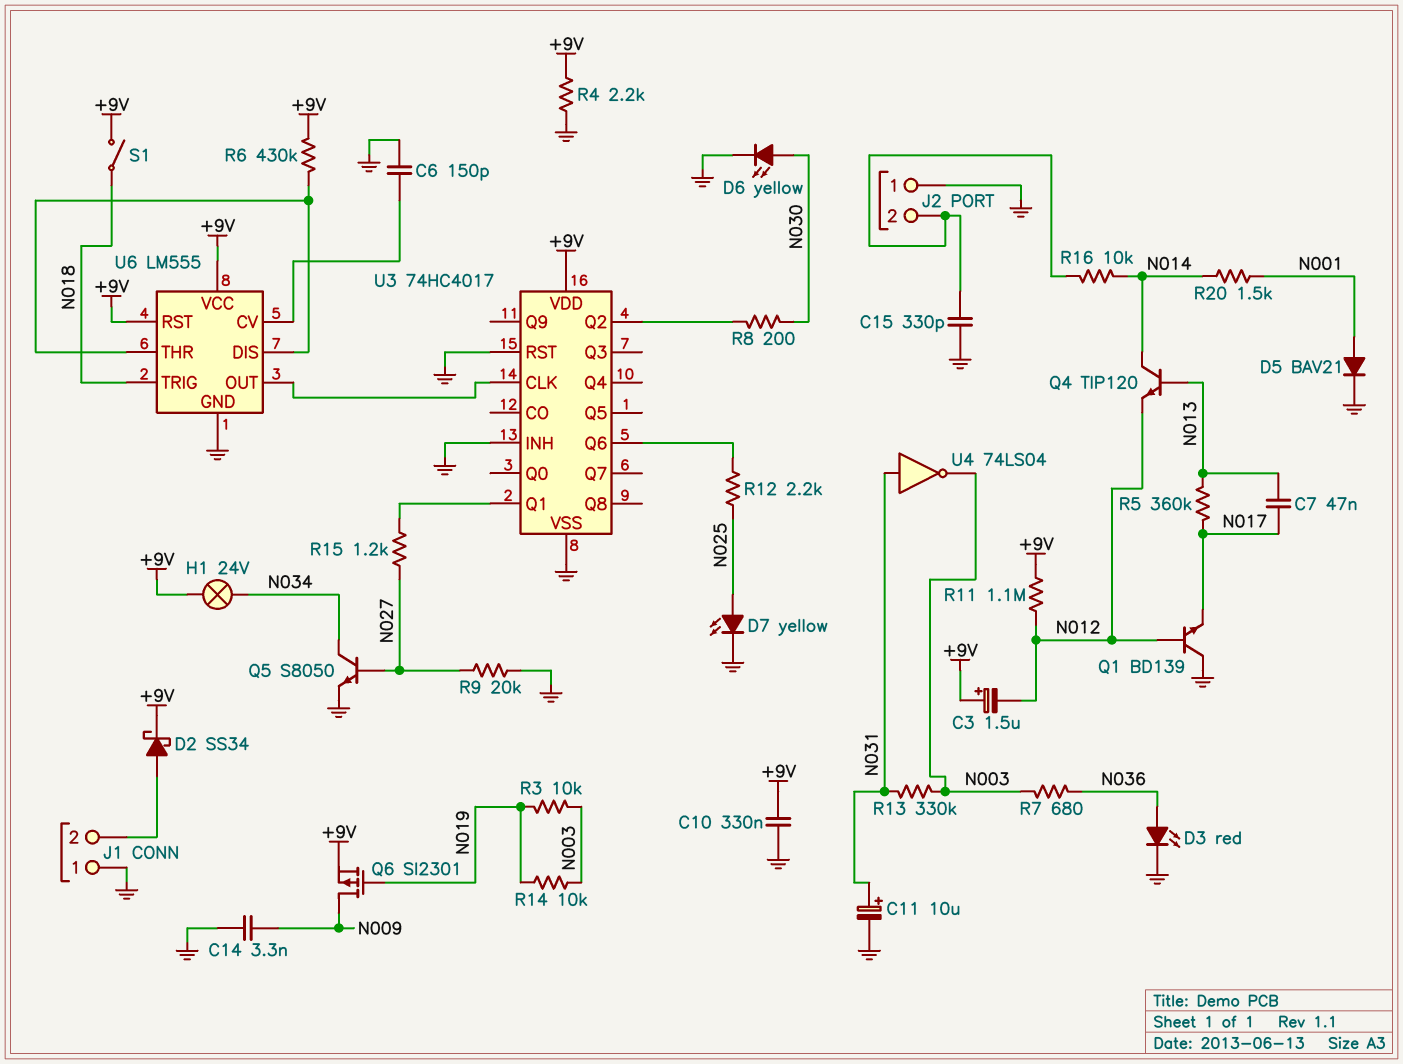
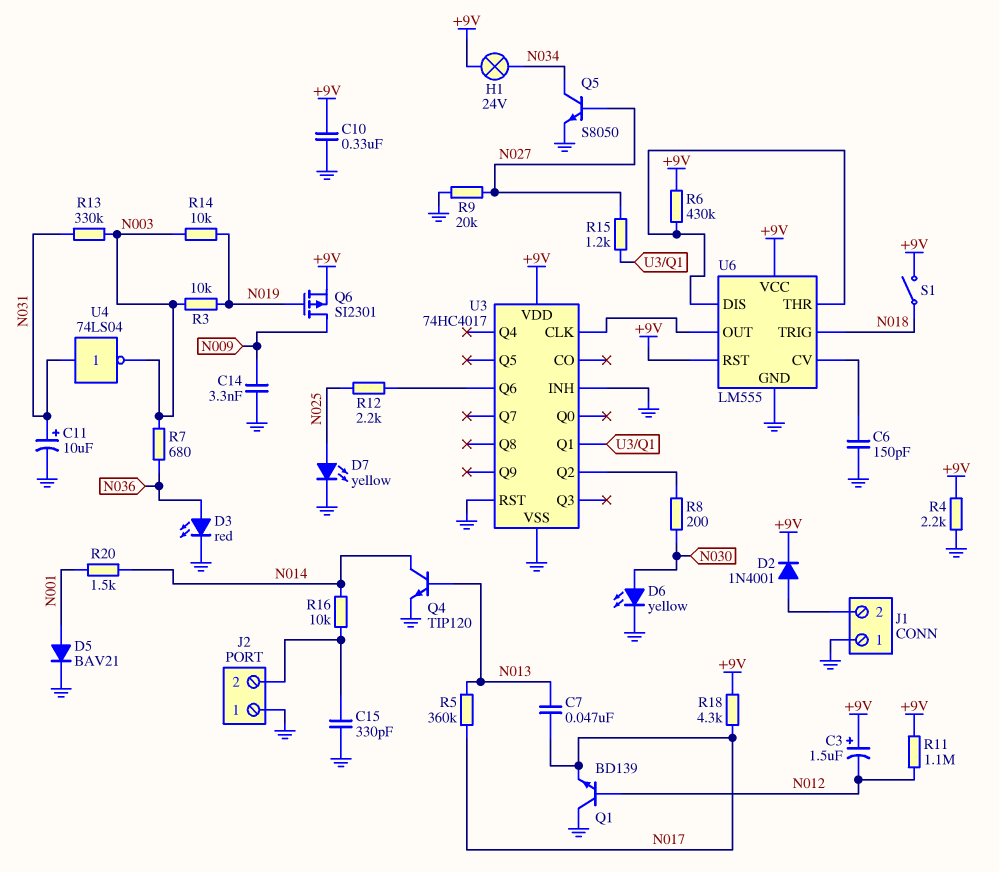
D2: schottky SS34 (A J1/2, K +9V) -> diode 1N4001 (A J1/2, K +9V)
Q4: NPN TIP120 (B N013, C N014, E N012) -> NPN TIP120 (B N013, C N014, E GND)
R18: none -> 4.3k (+9V, N017)

